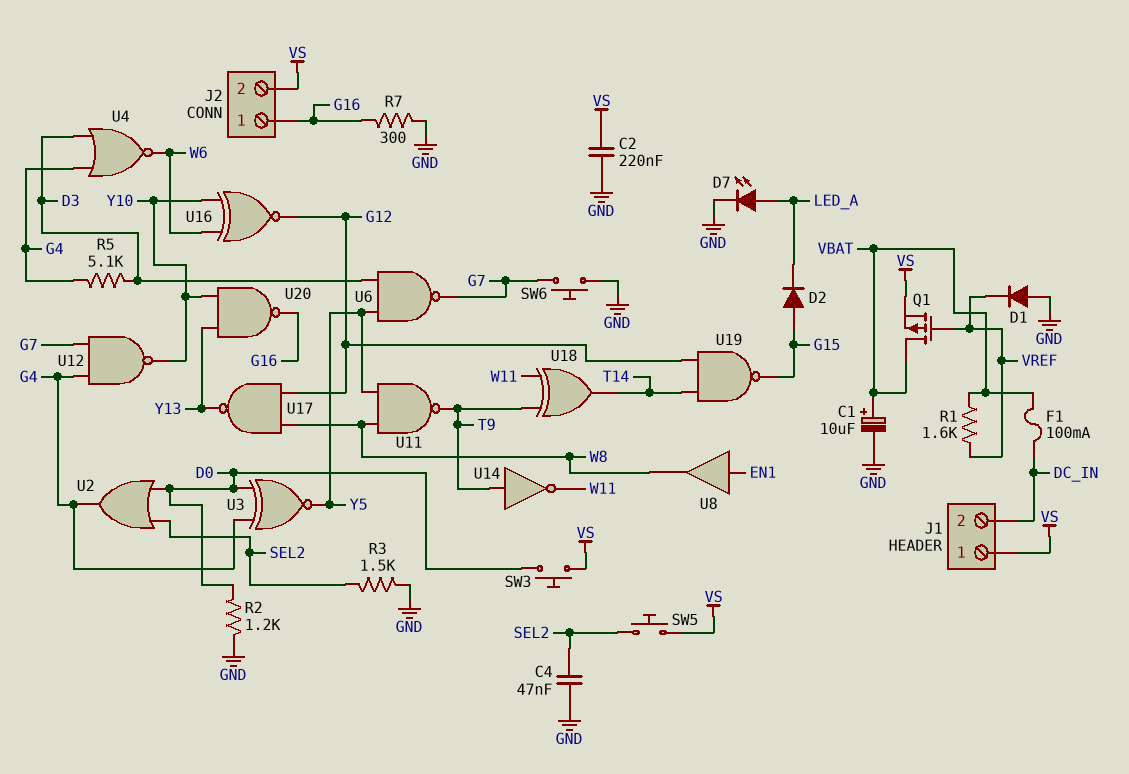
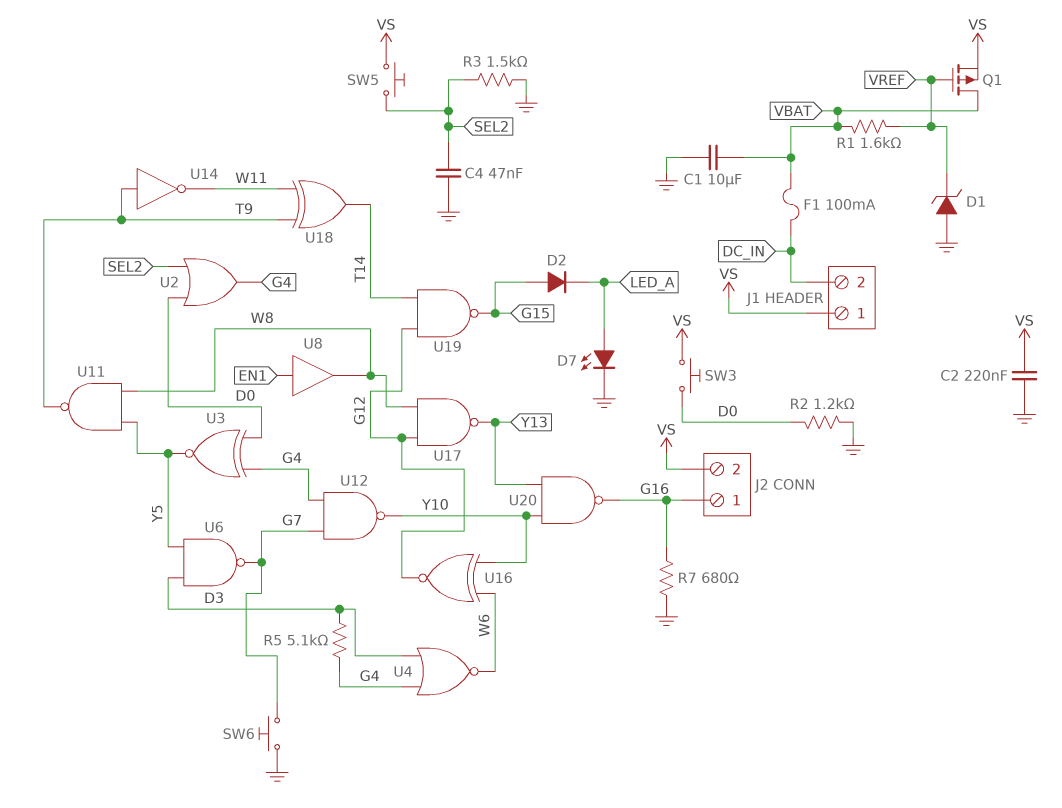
C1: 10uF (plus VBAT, minus GND) -> 10uF (GND, VBAT)
D1: diode (A GND, K VREF) -> zener (A GND, K VREF)
R7: 300 (G16, GND) -> 680 (G16, GND)

